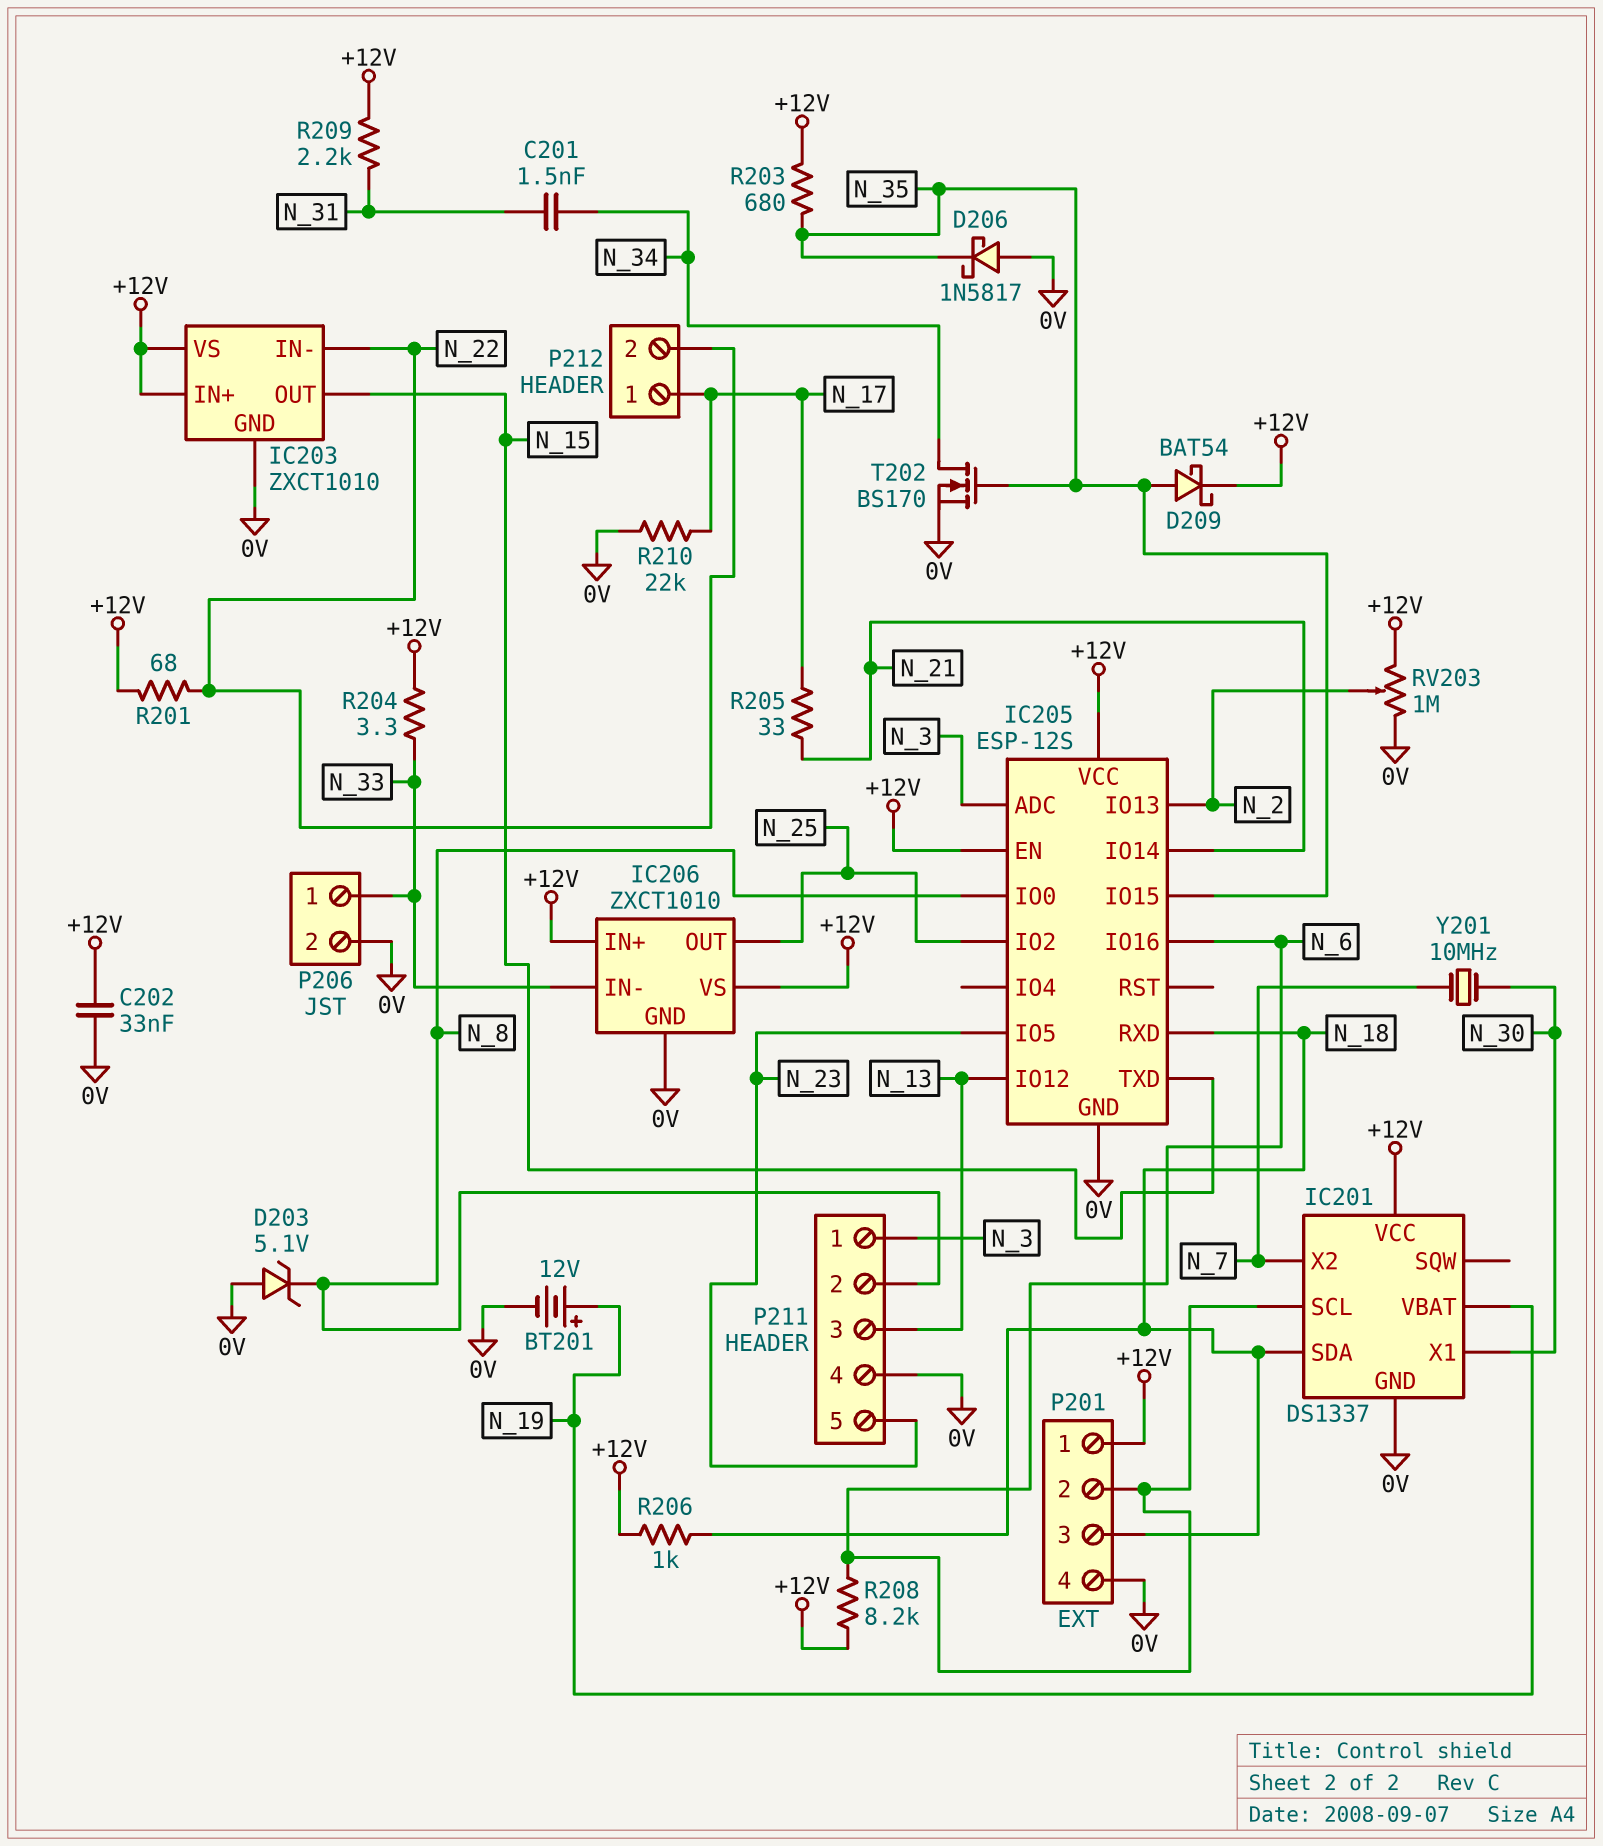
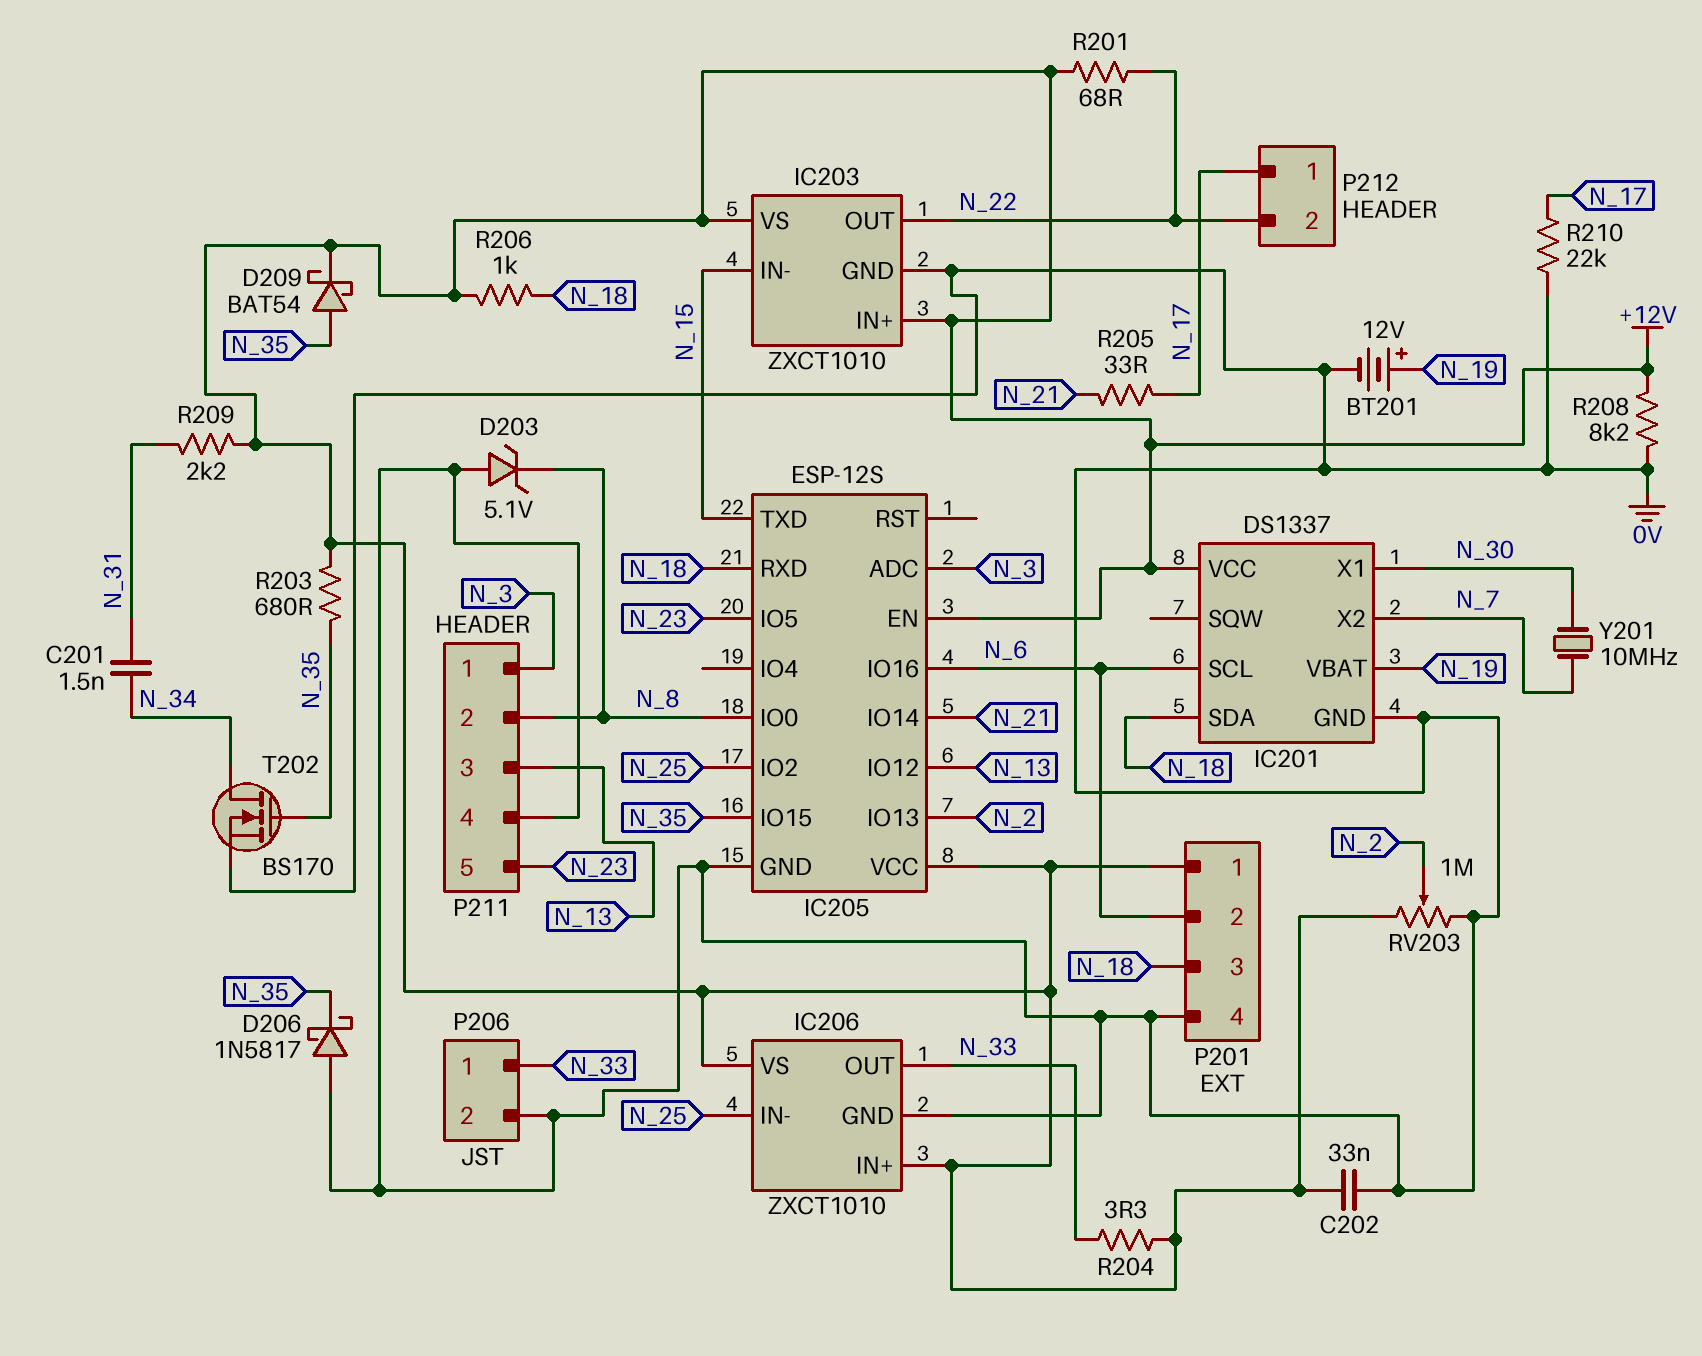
IC203 pin IN-: N_22 -> N_15
IC203 pin OUT: N_15 -> N_22
IC206 pin IN-: N_33 -> N_25
IC206 pin OUT: N_25 -> N_33
R208: 8.2k (+12V, N_6) -> 8.2k (+12V, 0V)

